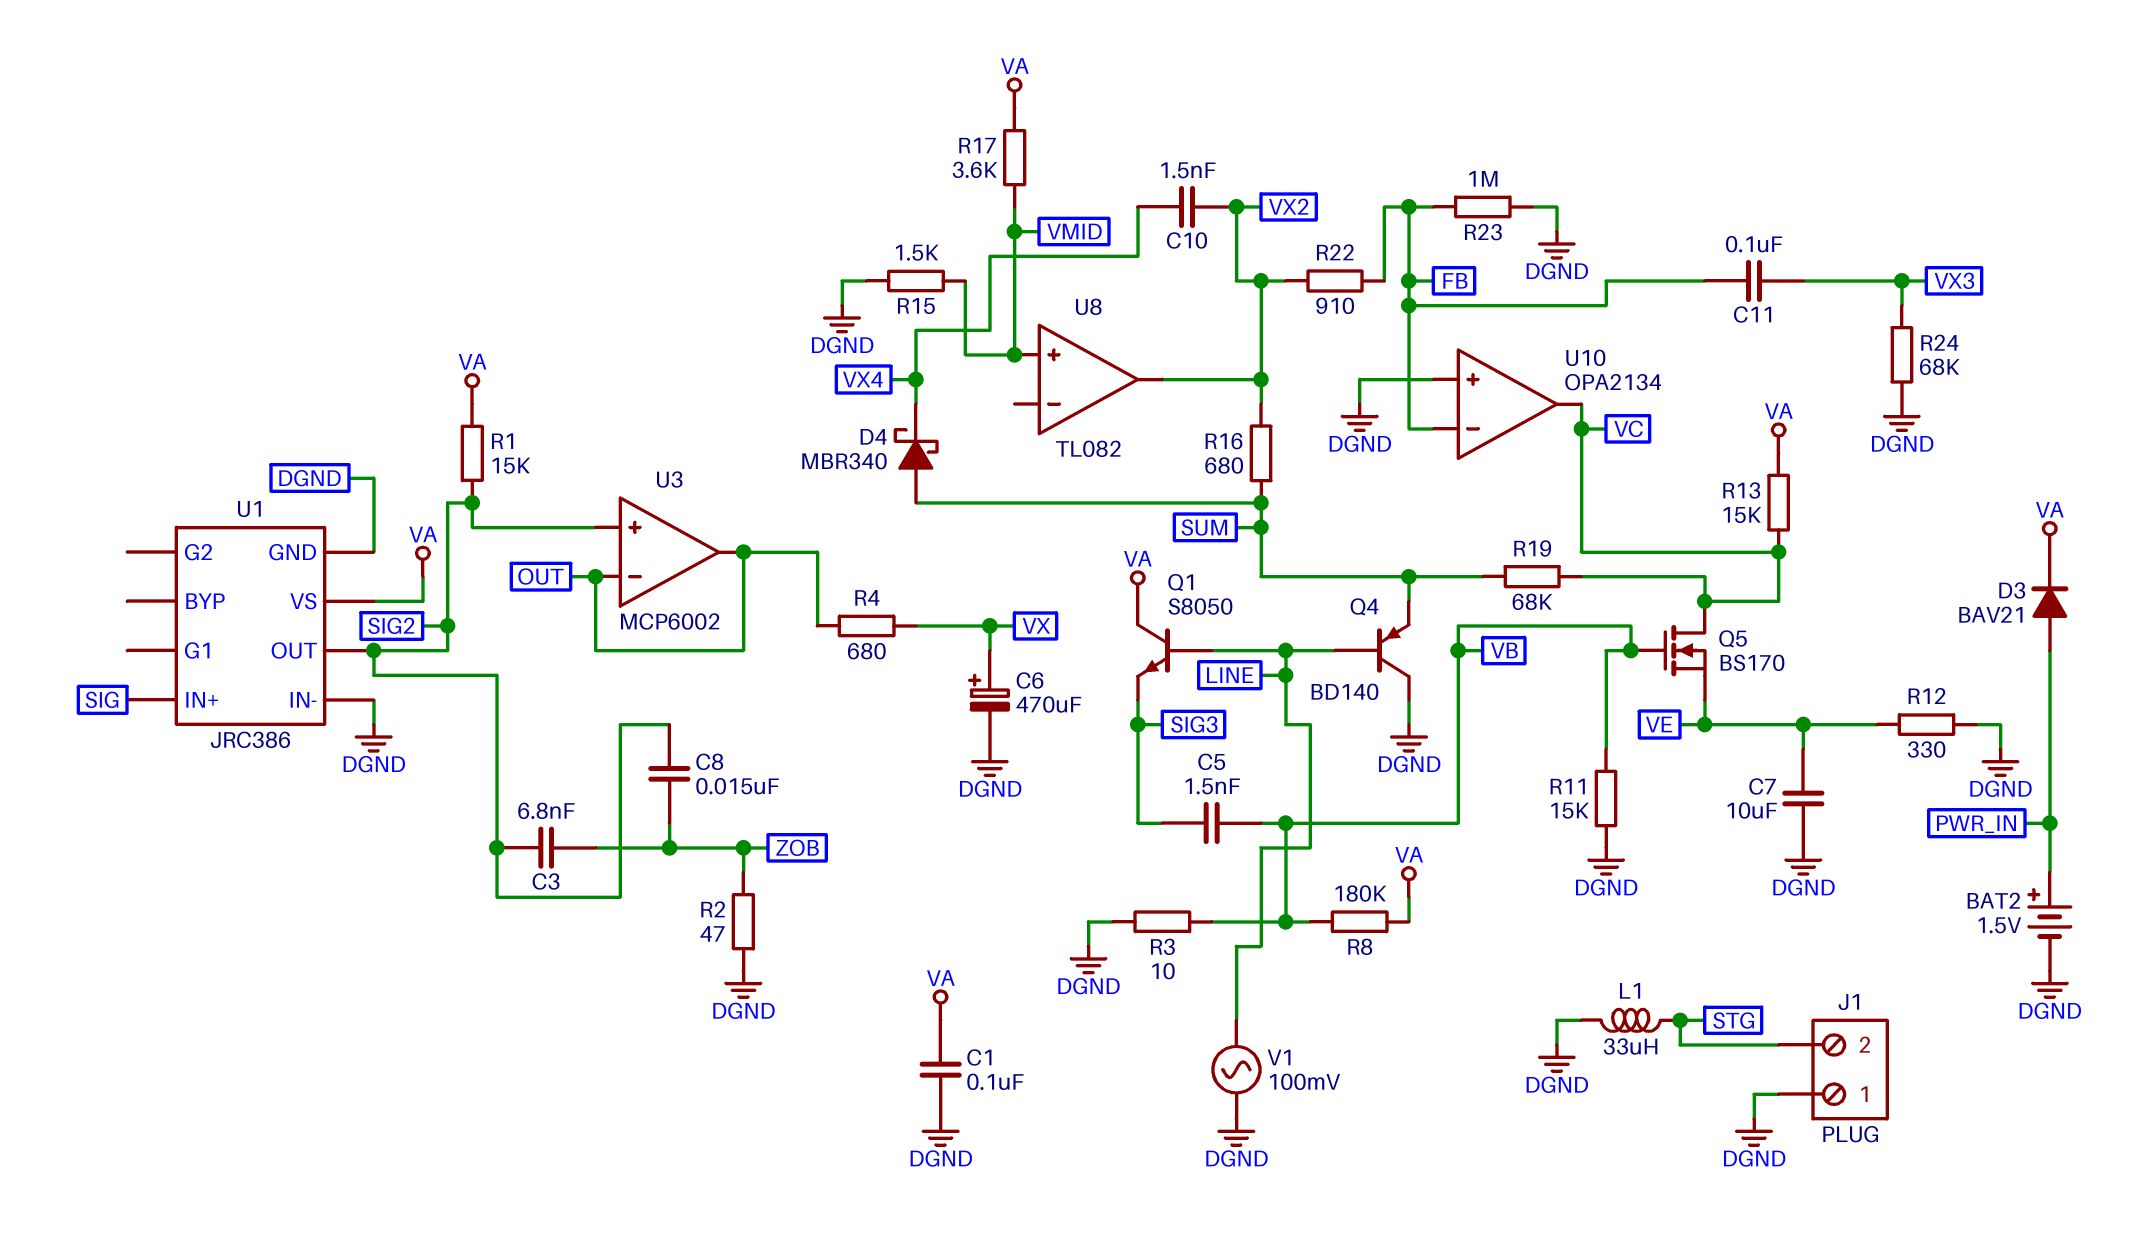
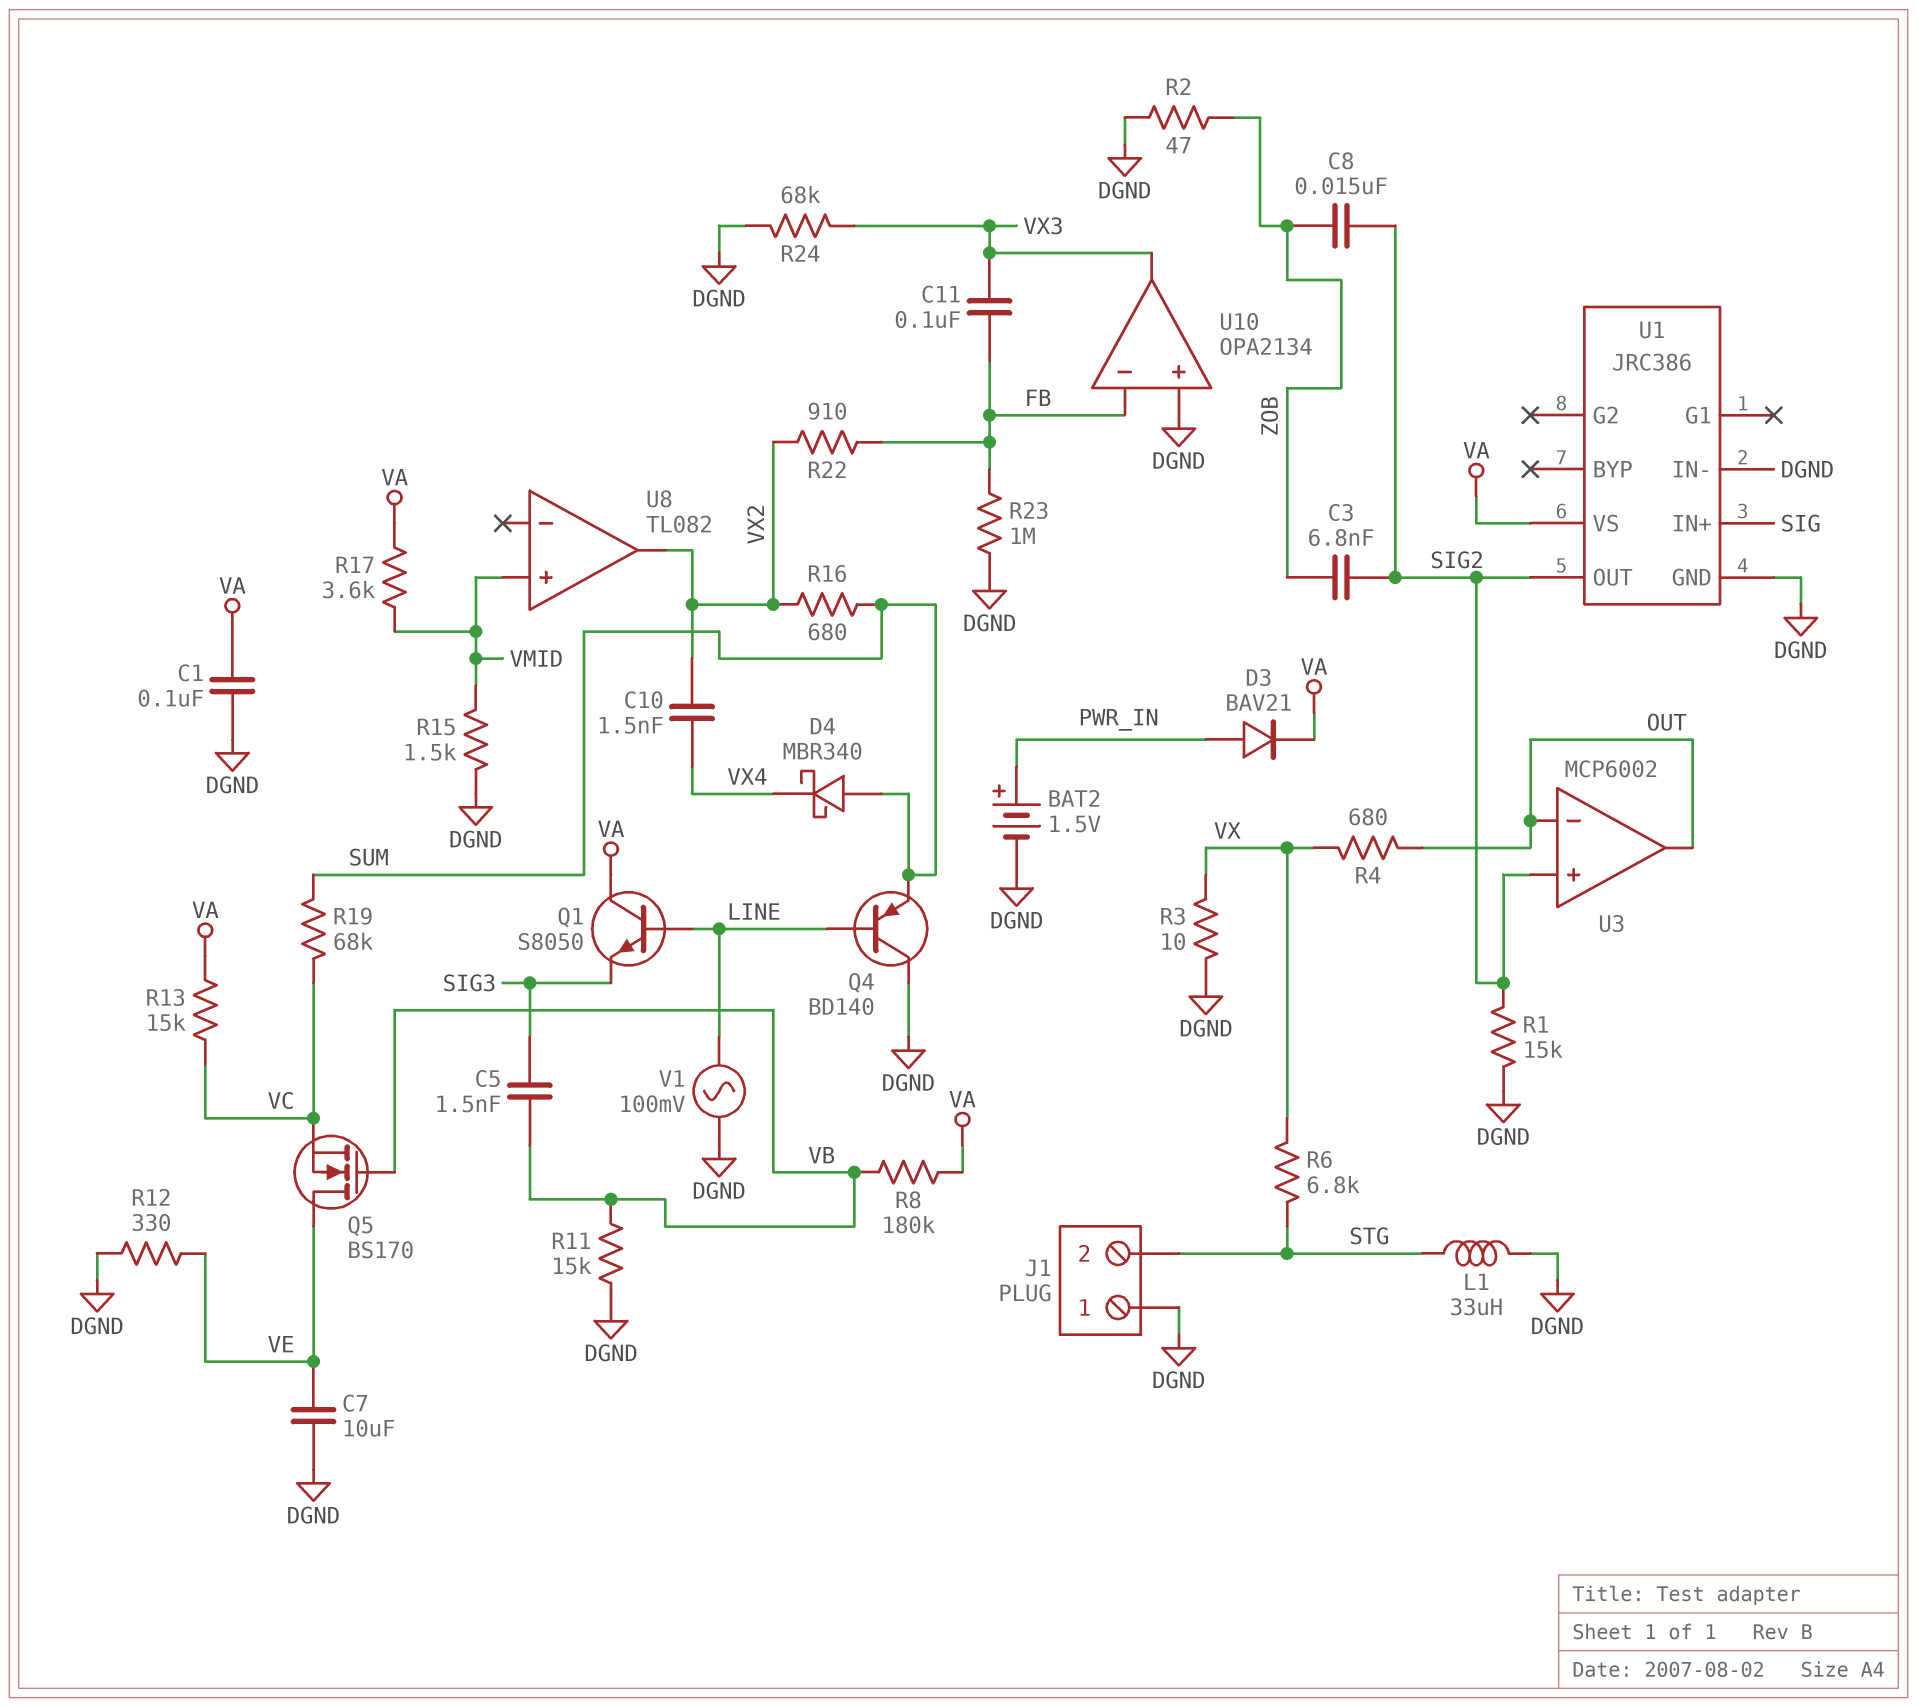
C6: 470uF (plus VX, minus DGND) -> none
Q5: NMOS BS170 (G VB, D VC, S VE) -> NMOS BS170 (G VB, D VE, S VC)
R1: 15k (SIG2, VA) -> 15k (DGND, SIG2)
R3: 10 (DGND, VB) -> 10 (DGND, VX)
R6: none -> 6.8k (STG, VX)
U10 pin out: VC -> VX3

